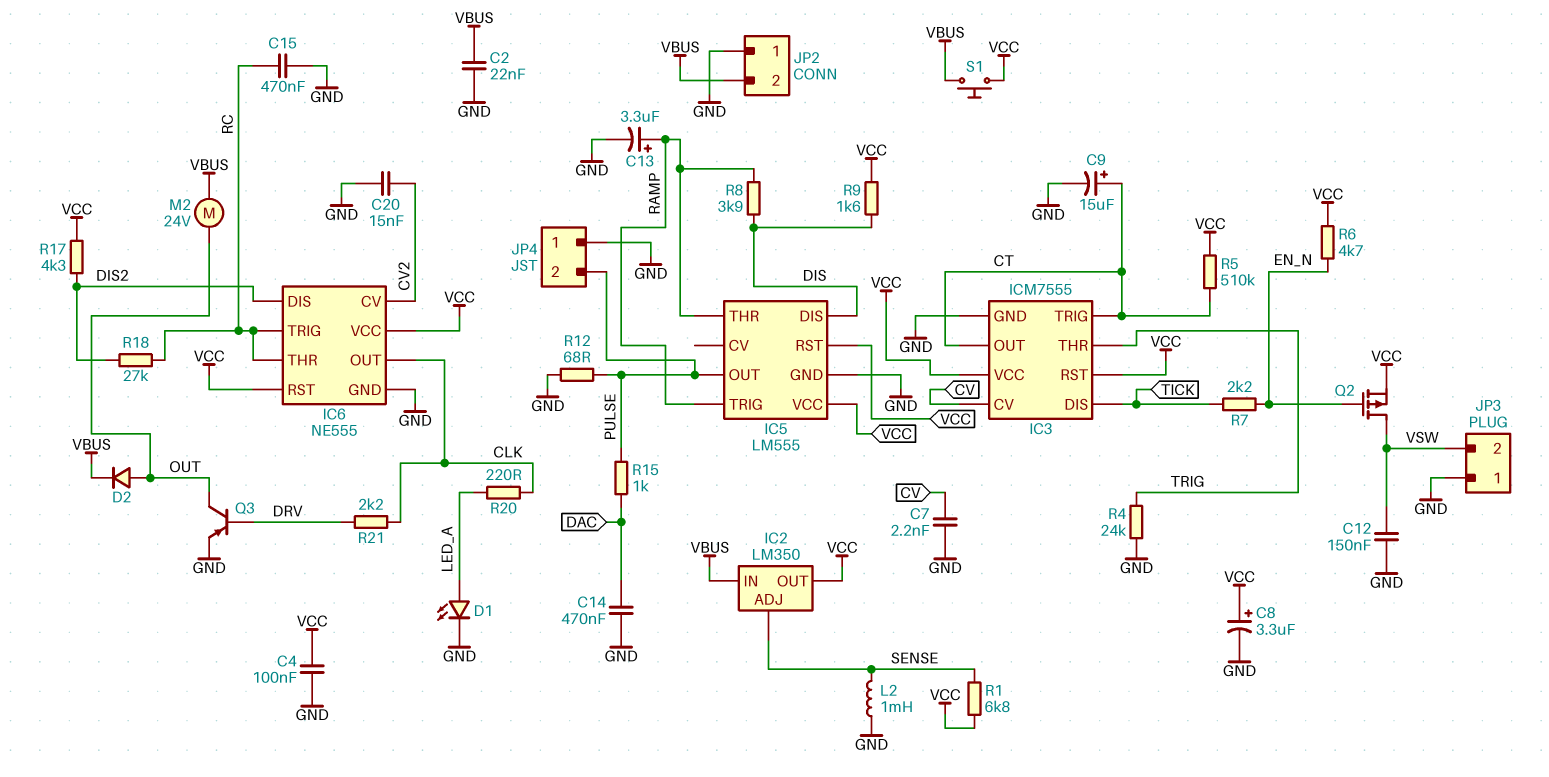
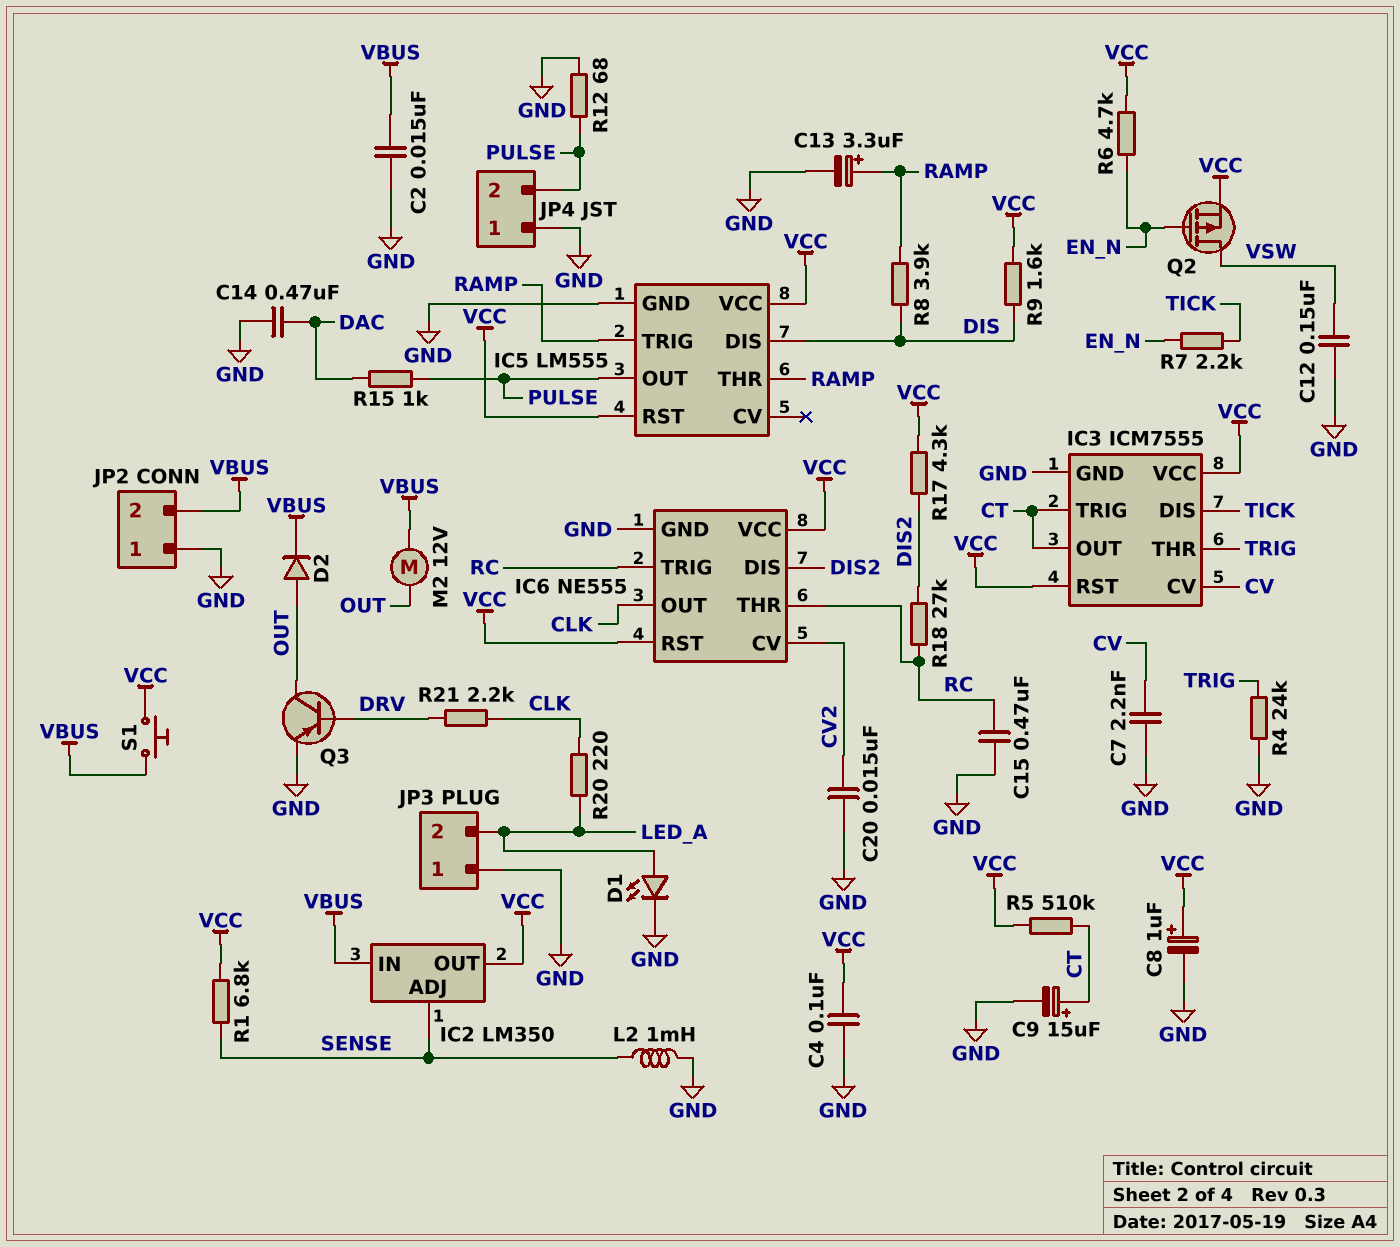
C2: 22nF (GND, VBUS) -> 15nF (GND, VBUS)
C8: 3.3uF (plus VCC, minus GND) -> 1uF (plus VCC, minus GND)
JP3 pin 2: VSW -> LED_A
M2: motor 24V (OUT, VBUS) -> motor 12V (OUT, VBUS)

